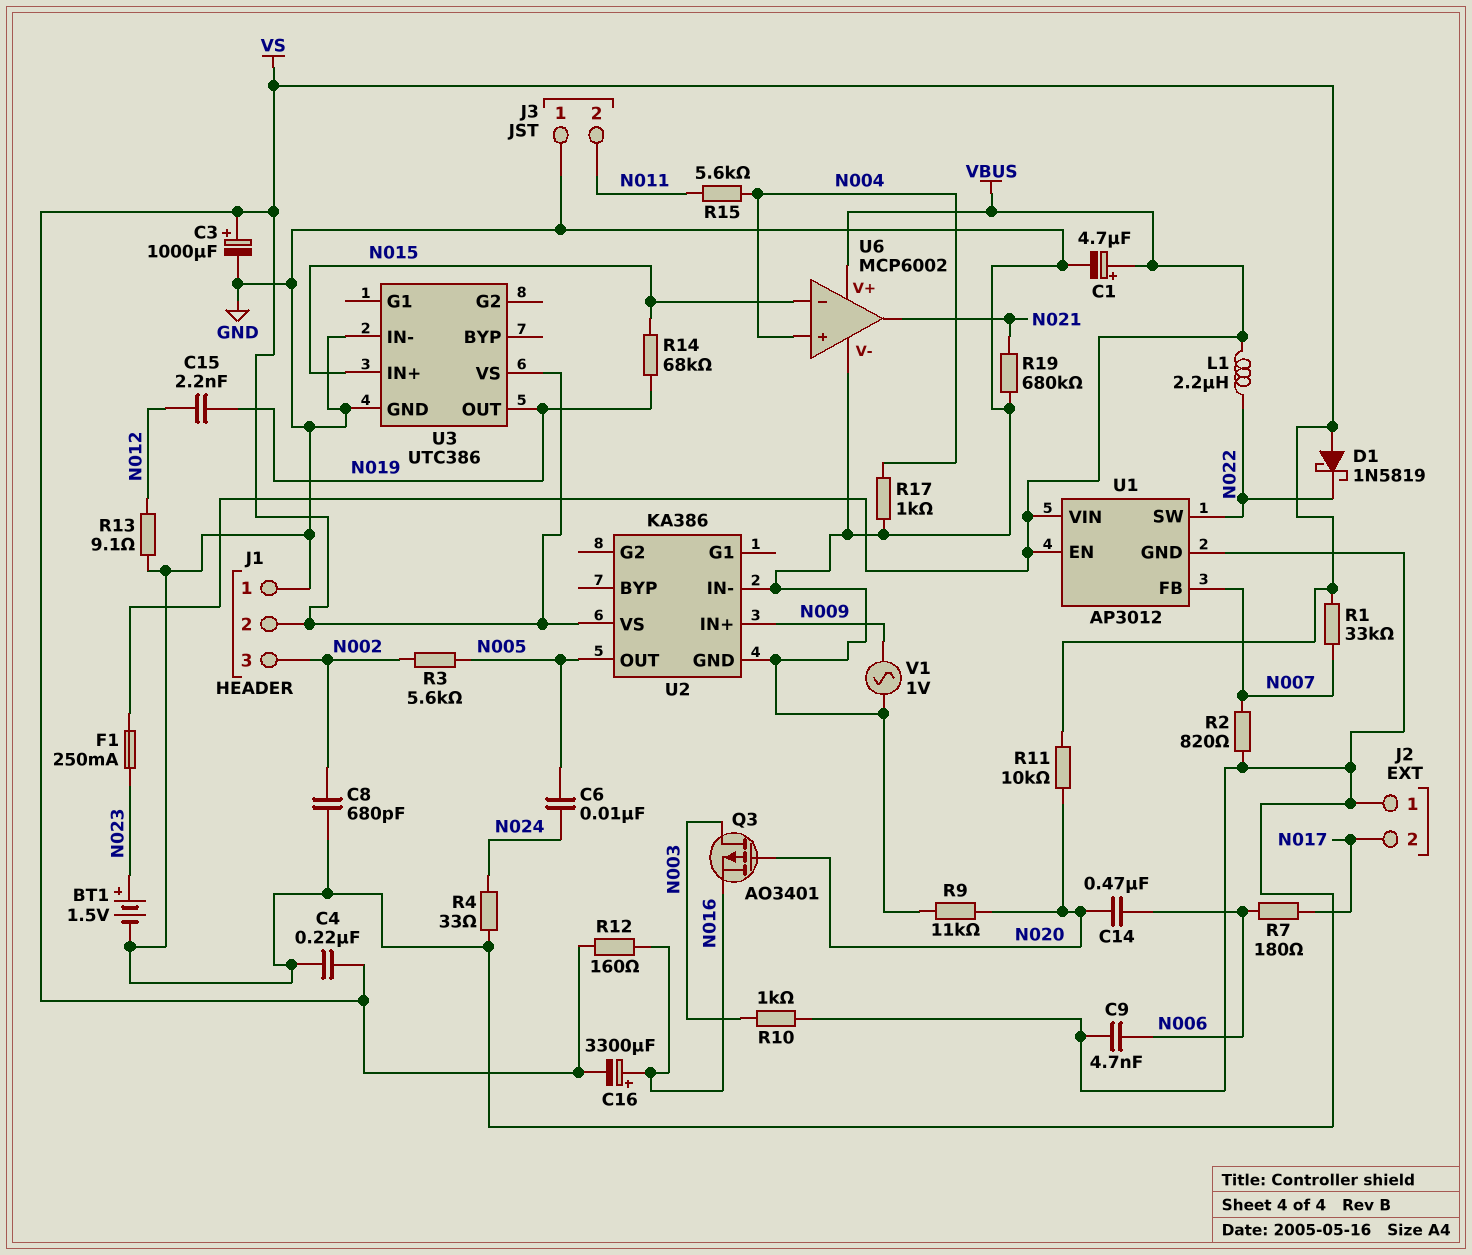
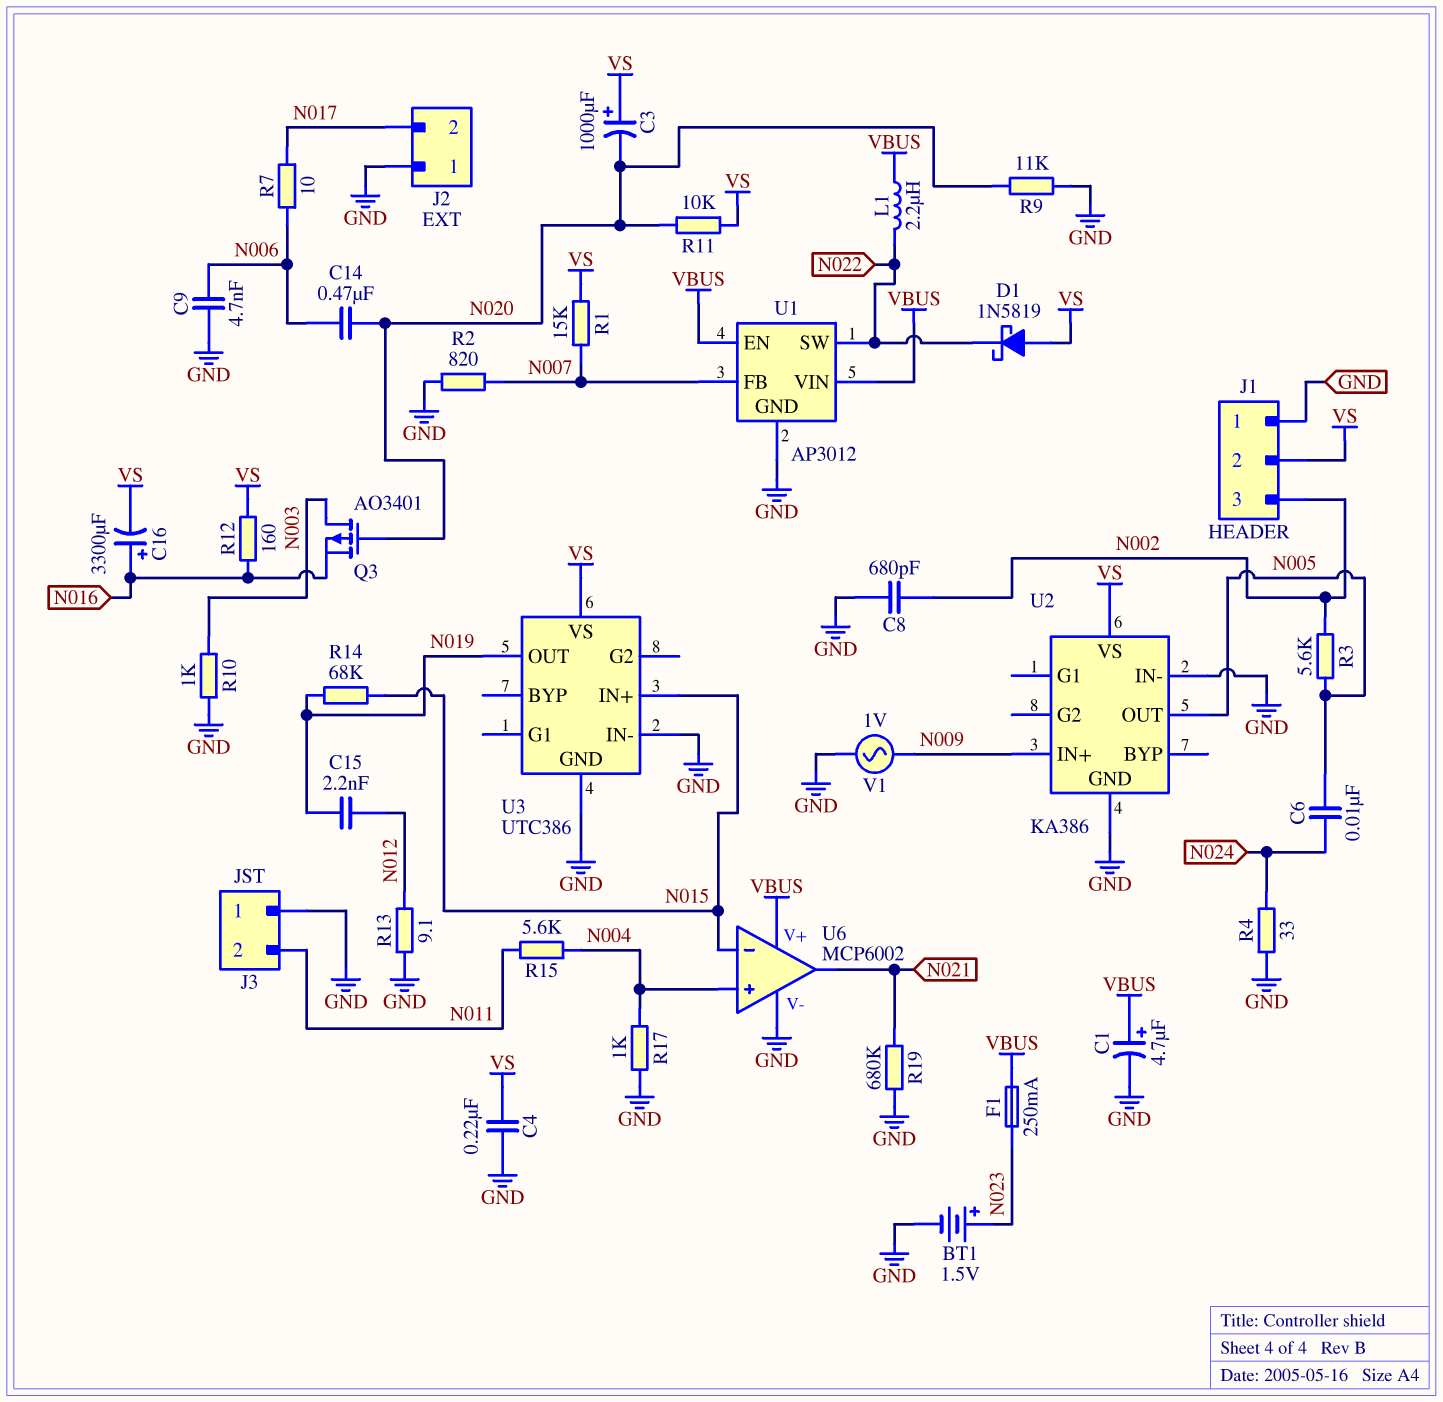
C3: 1000uF (plus VS, minus GND) -> 1000uF (plus VS, minus N020)
R1: 33k (N007, VS) -> 15k (N007, VS)
R7: 180 (N006, N017) -> 10 (N006, N017)

